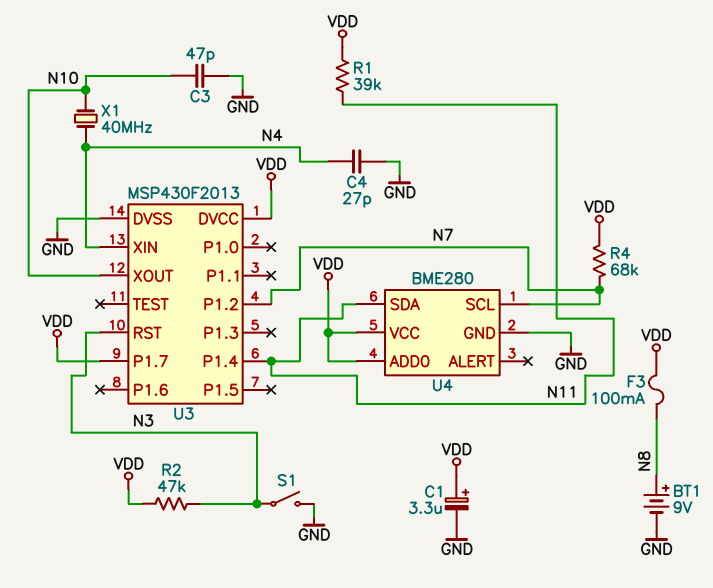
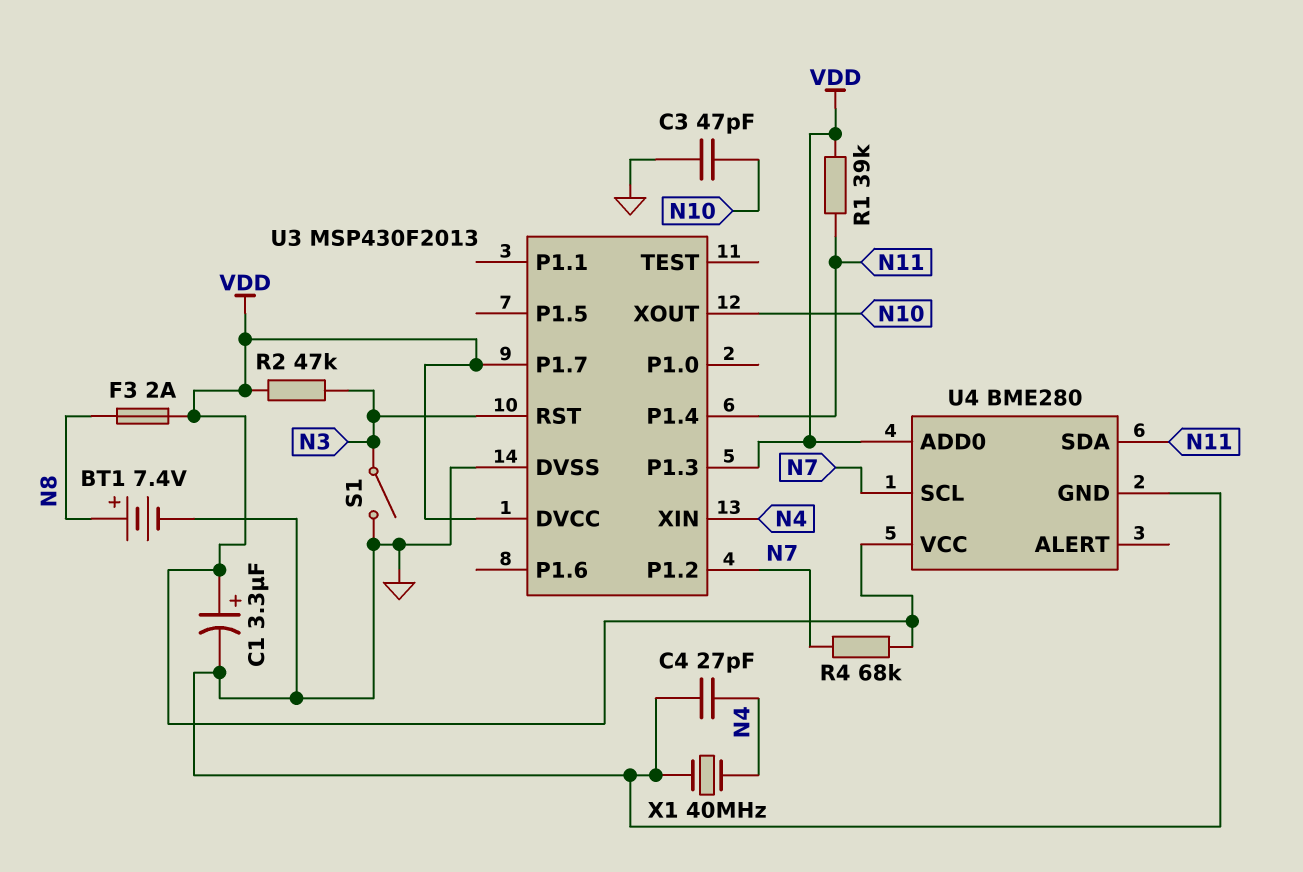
BT1: 9V (plus N8, minus GND) -> 7.4V (plus N8, minus GND)
F3: 100mA (N8, VDD) -> 2A (N8, VDD)
U3 pin P1.3: none -> VDD
X1: 40MHz (N4, N10) -> 40MHz (GND, N4)

